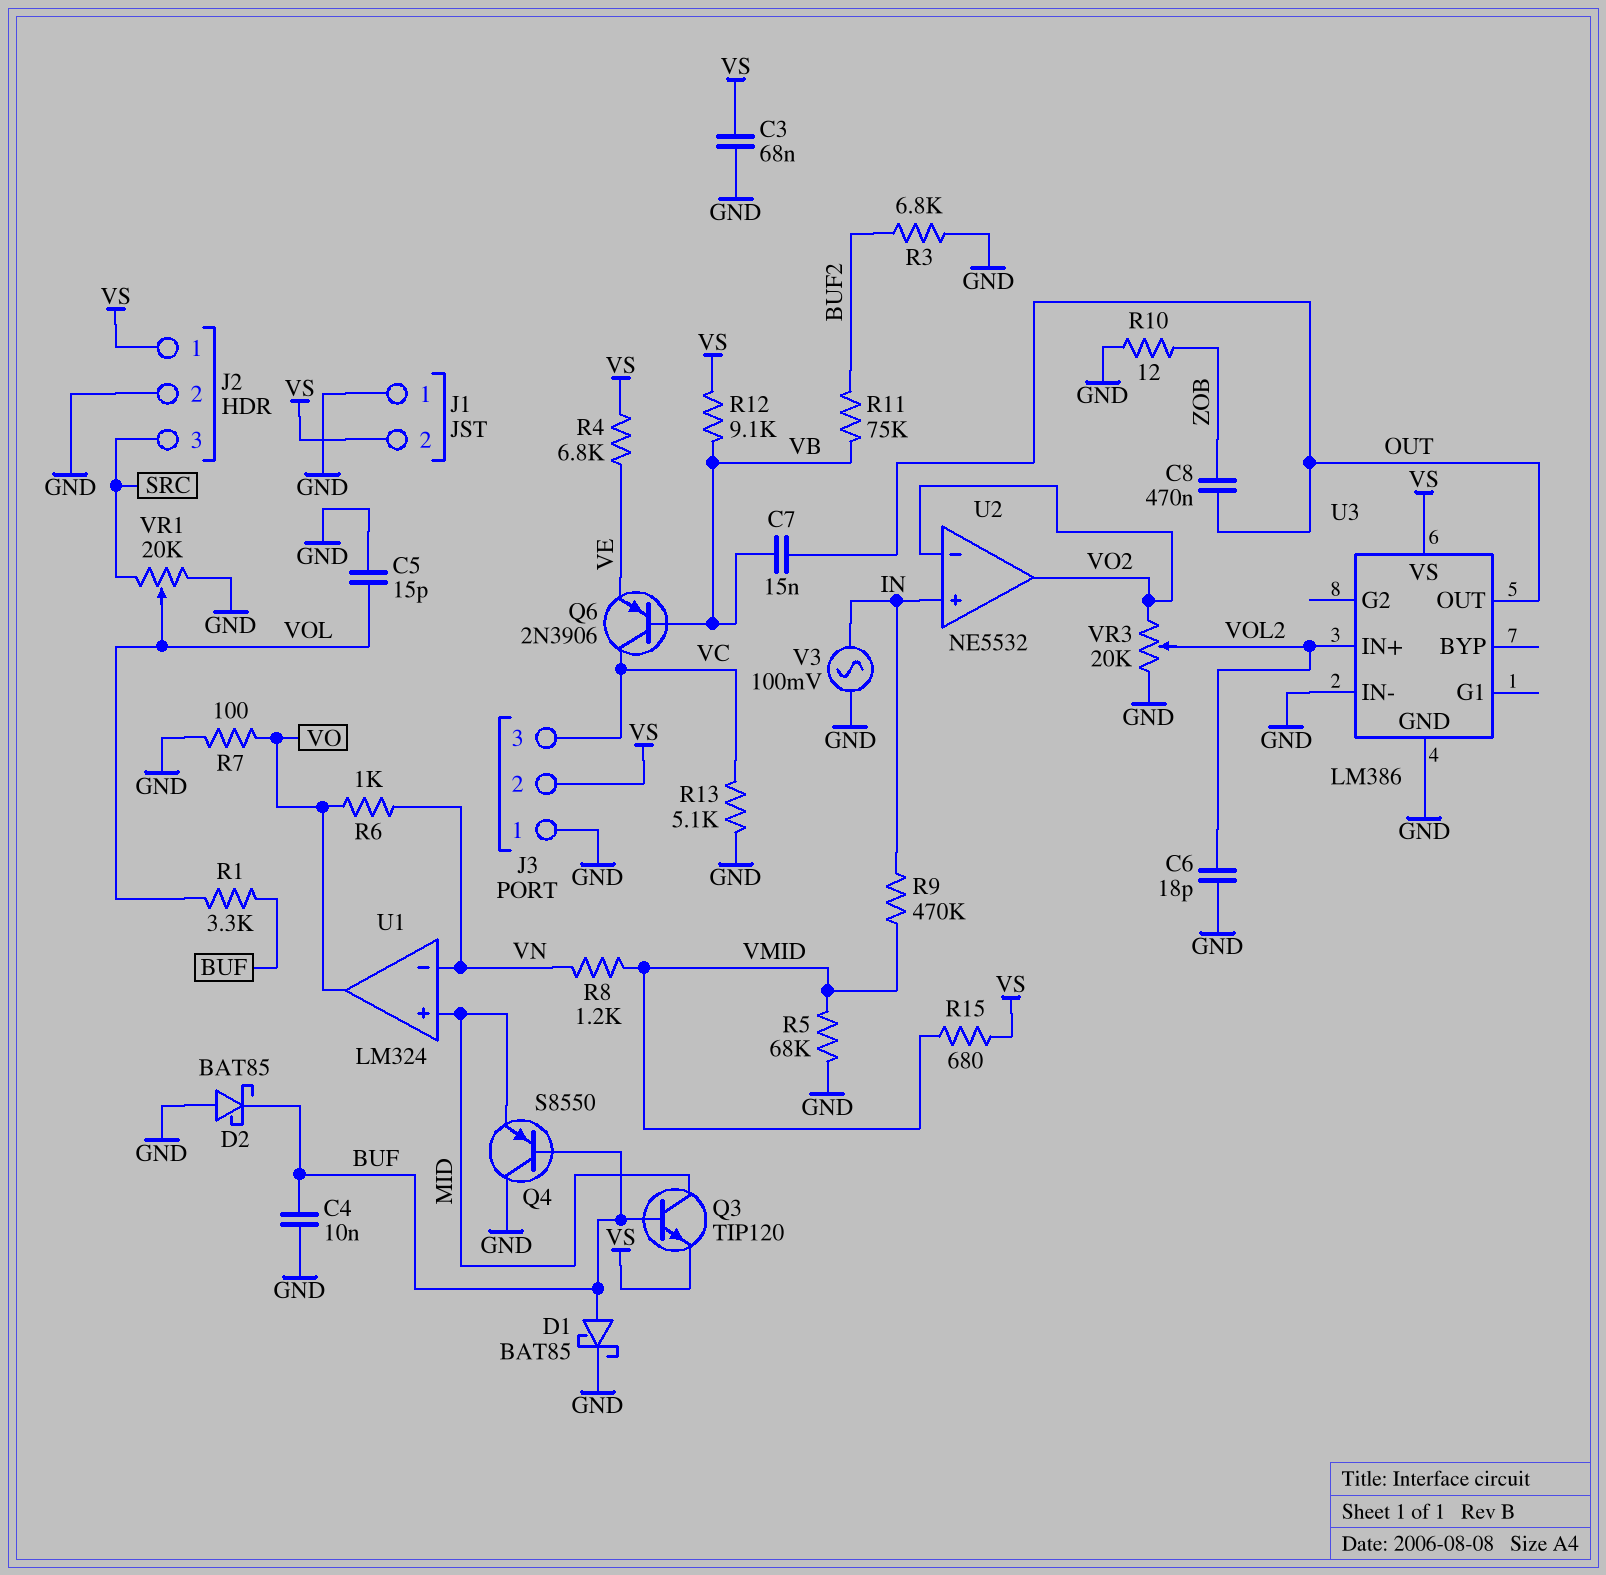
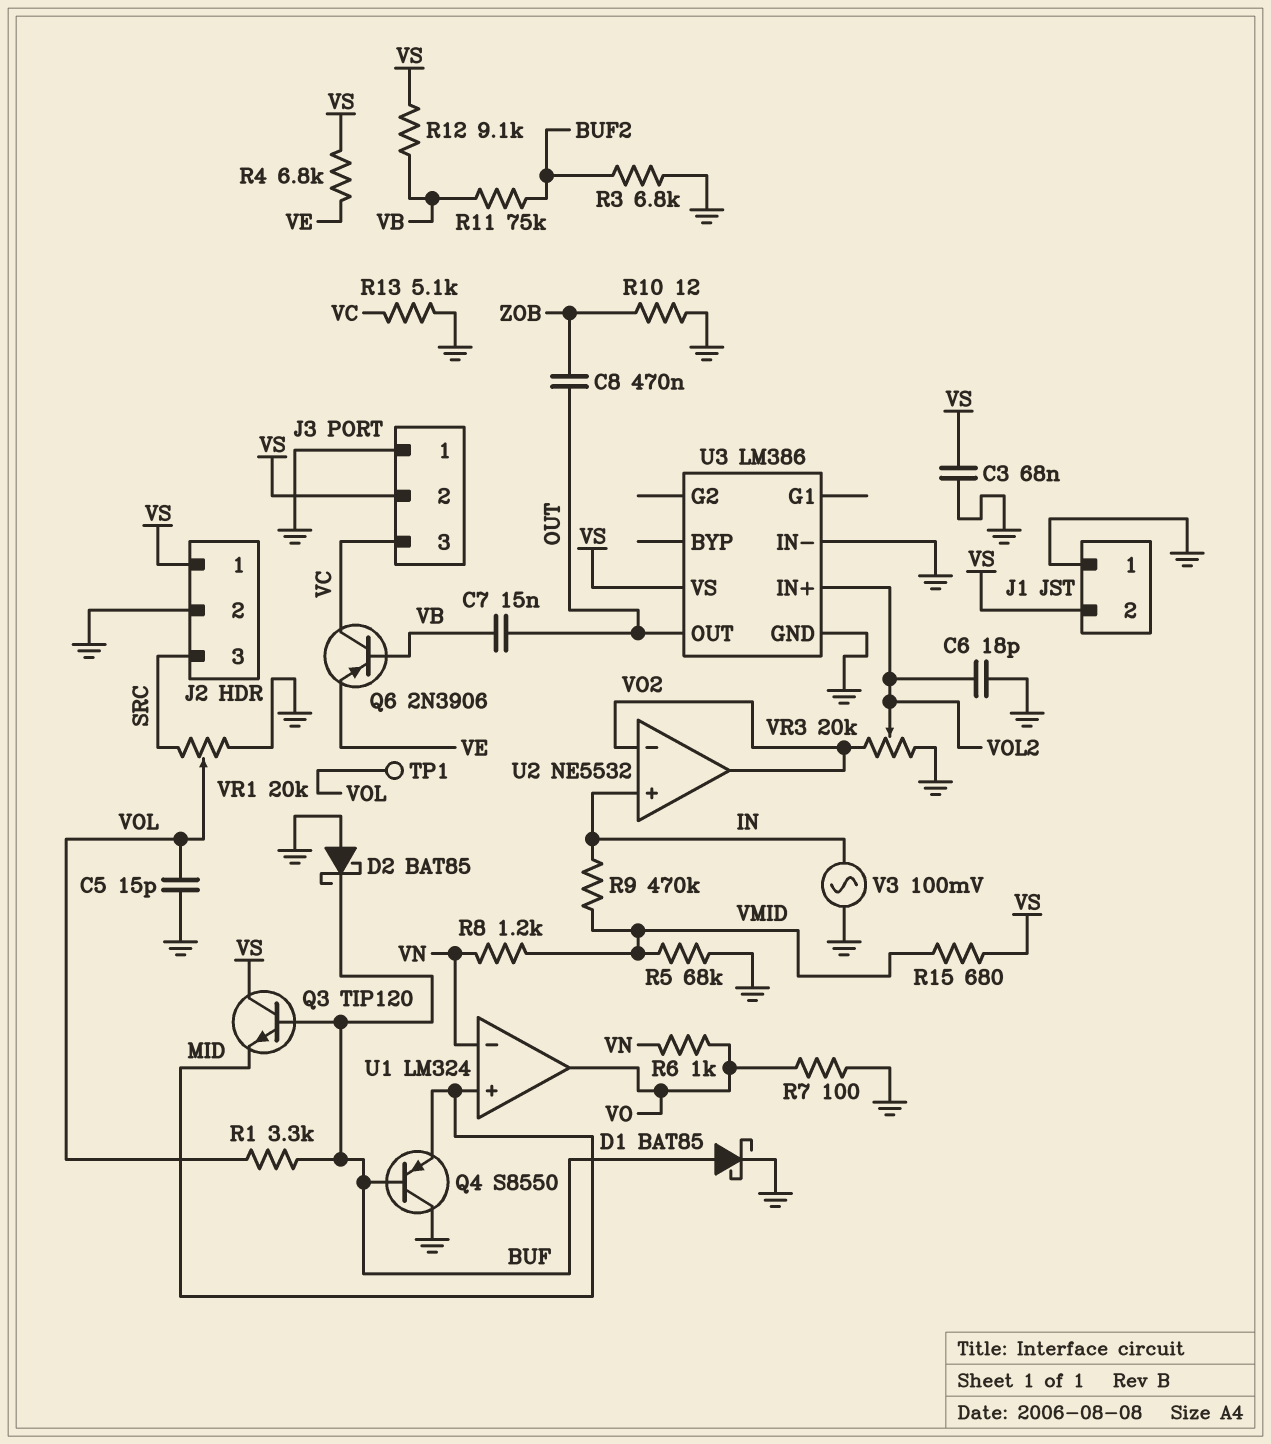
C4: 10nF (BUF, GND) -> none
Q3: NPN TIP120 (B BUF, C MID, E VS) -> NPN TIP120 (B BUF, C VS, E MID)
TP1: none -> test point (VOL)

